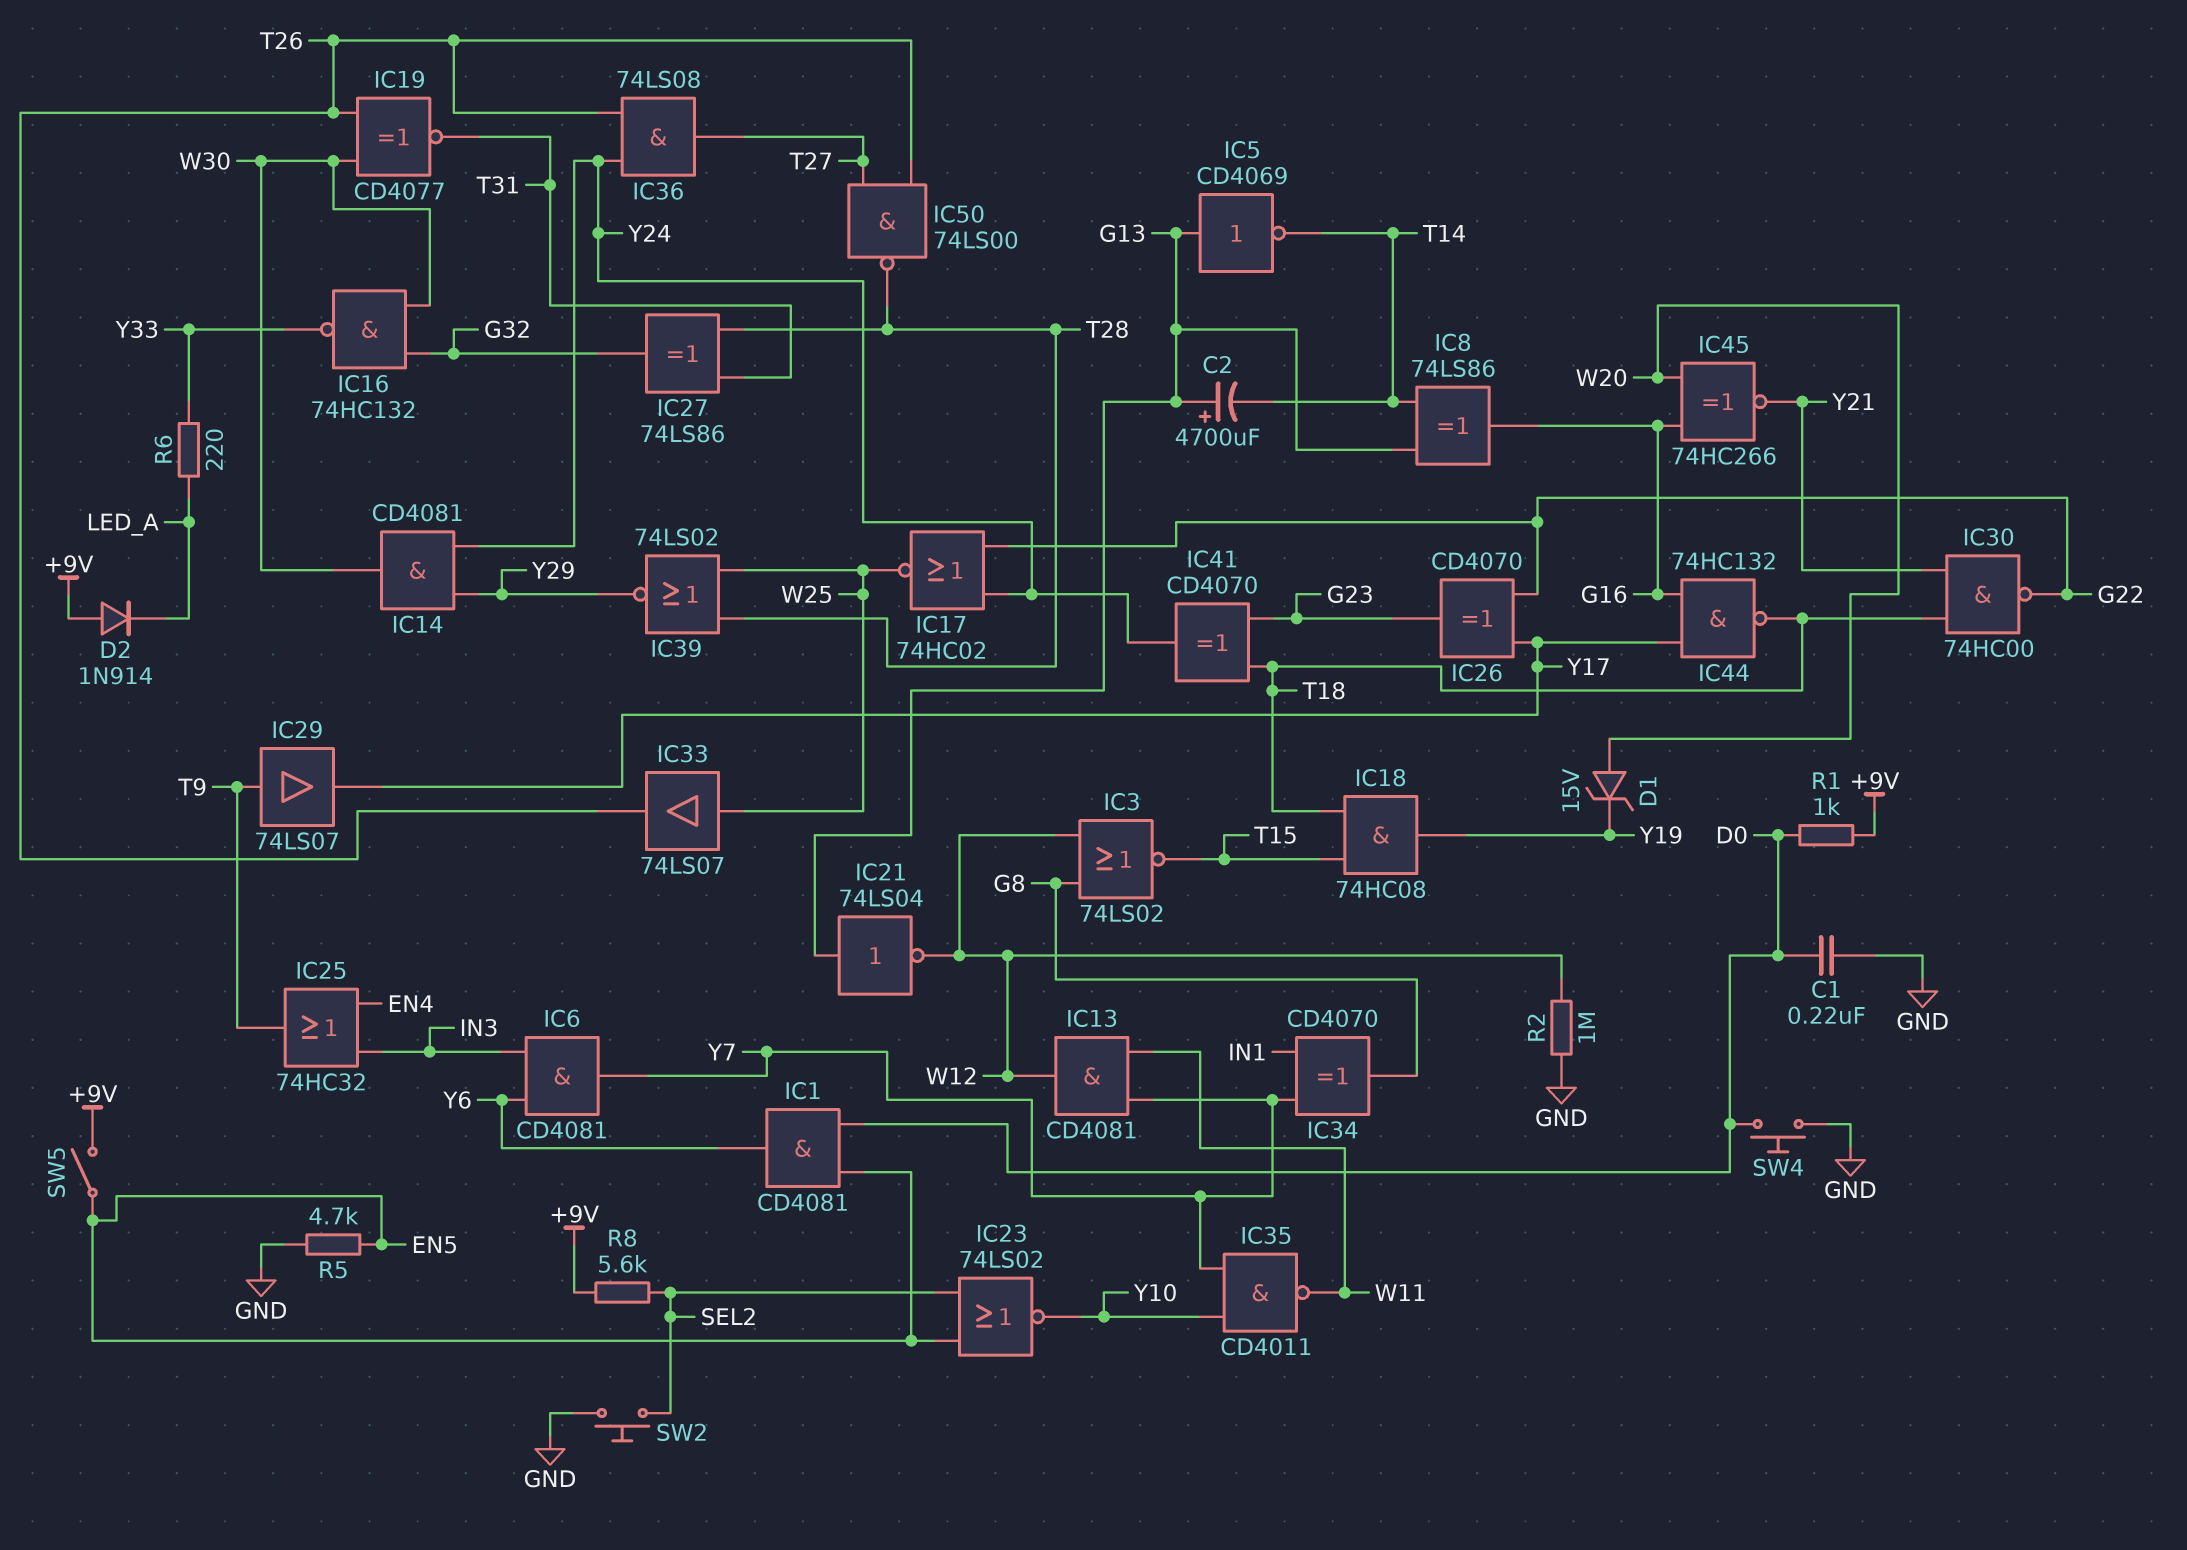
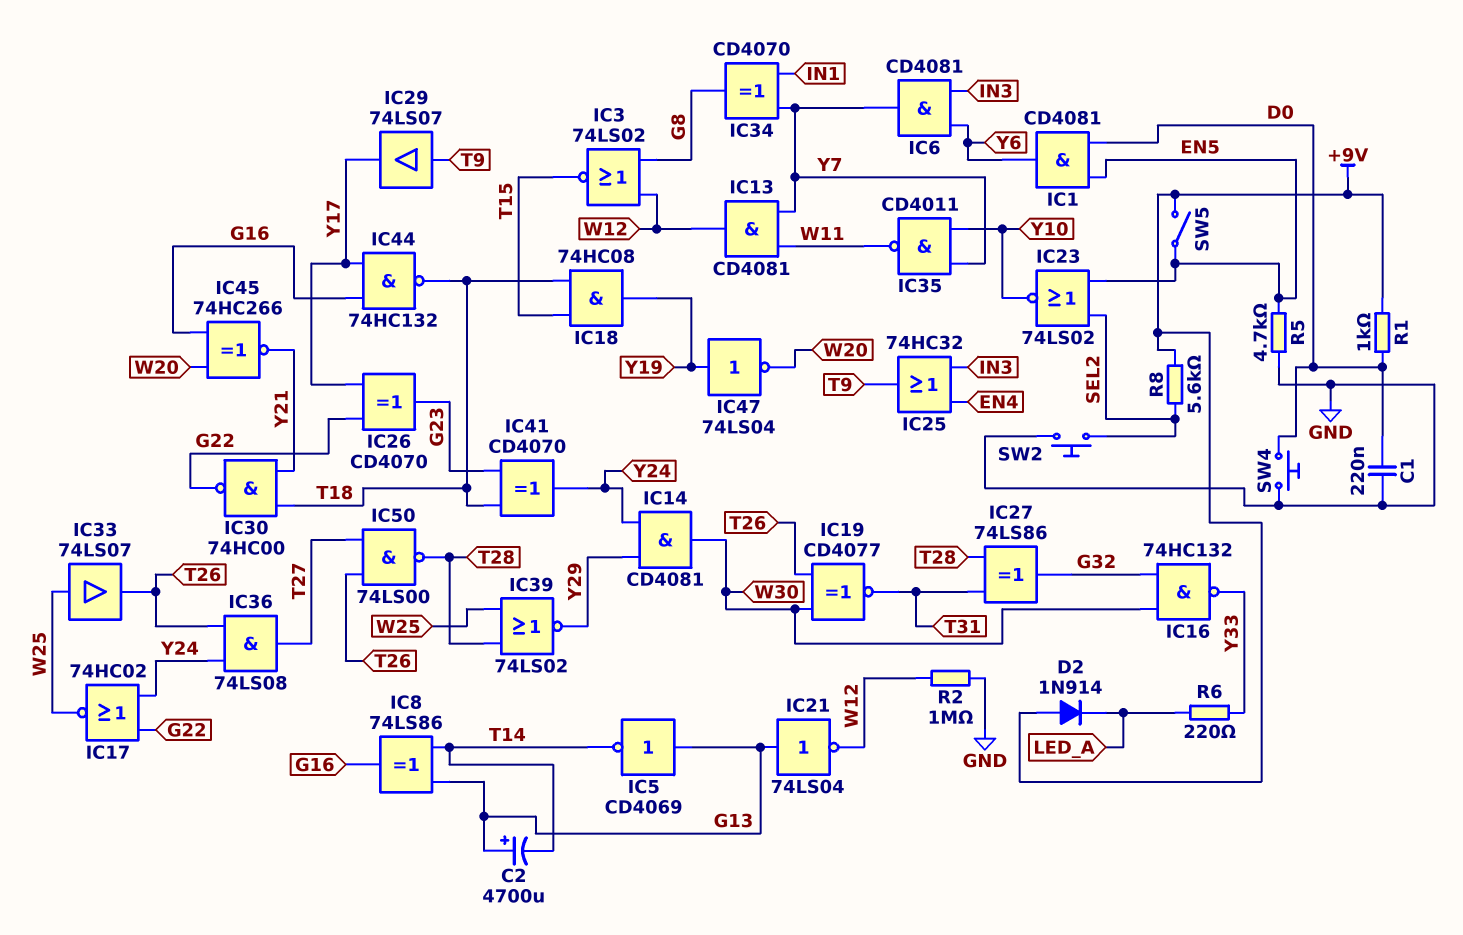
D1: zener 15V (A W20, K Y19) -> none
IC47: none -> NOT 74LS04 (in Y19, out W20)

